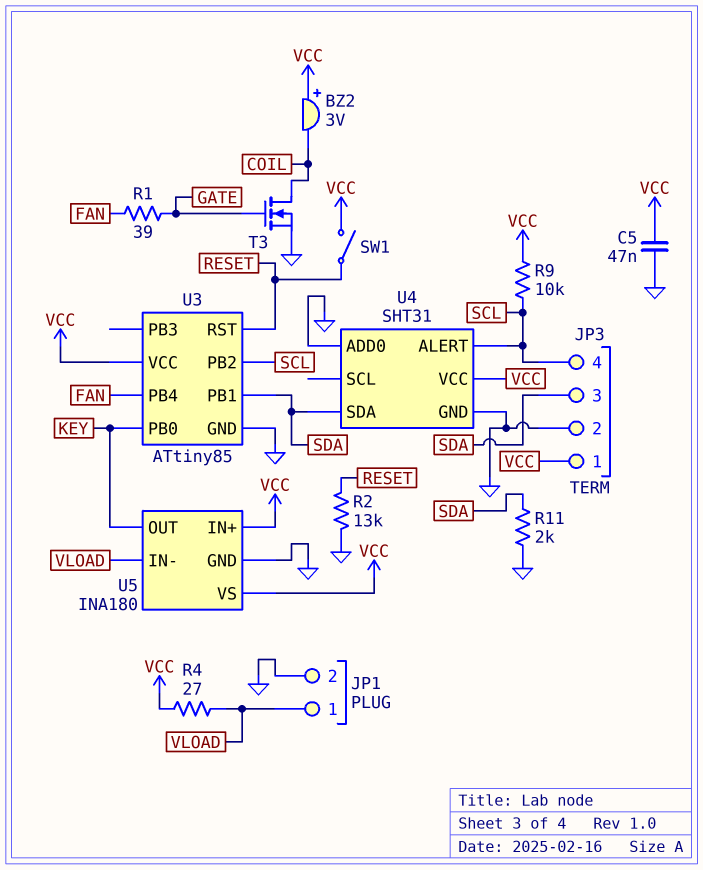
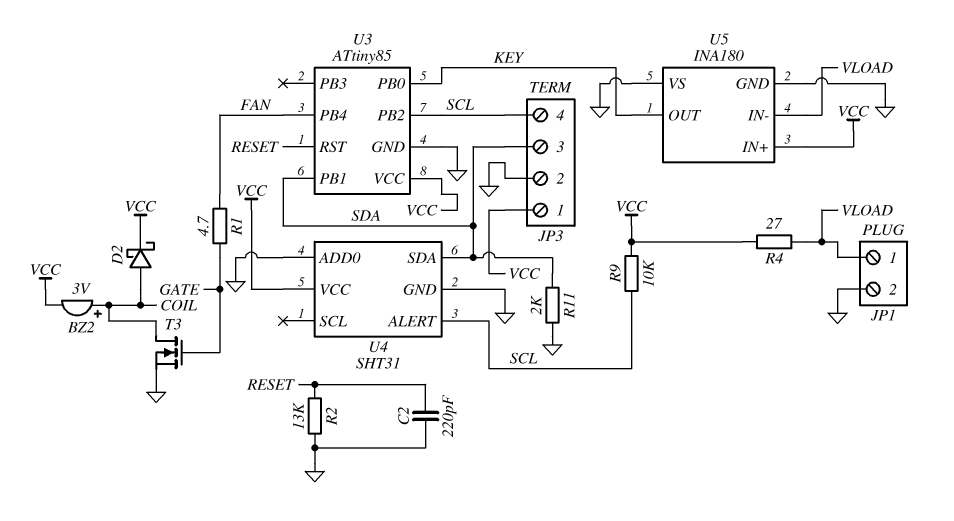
BZ2: buzzer 3V (plus VCC, minus COIL) -> buzzer 3V (plus COIL, minus VCC)
C2: none -> 220pF (GND, RESET)
C5: 47nF (GND, VCC) -> none
D2: none -> schottky (A COIL, K VCC)
R1: 39 (FAN, GATE) -> 4.7 (FAN, GATE)
SW1: switch (RESET, VCC) -> none
U5 pin VS: VCC -> GND

